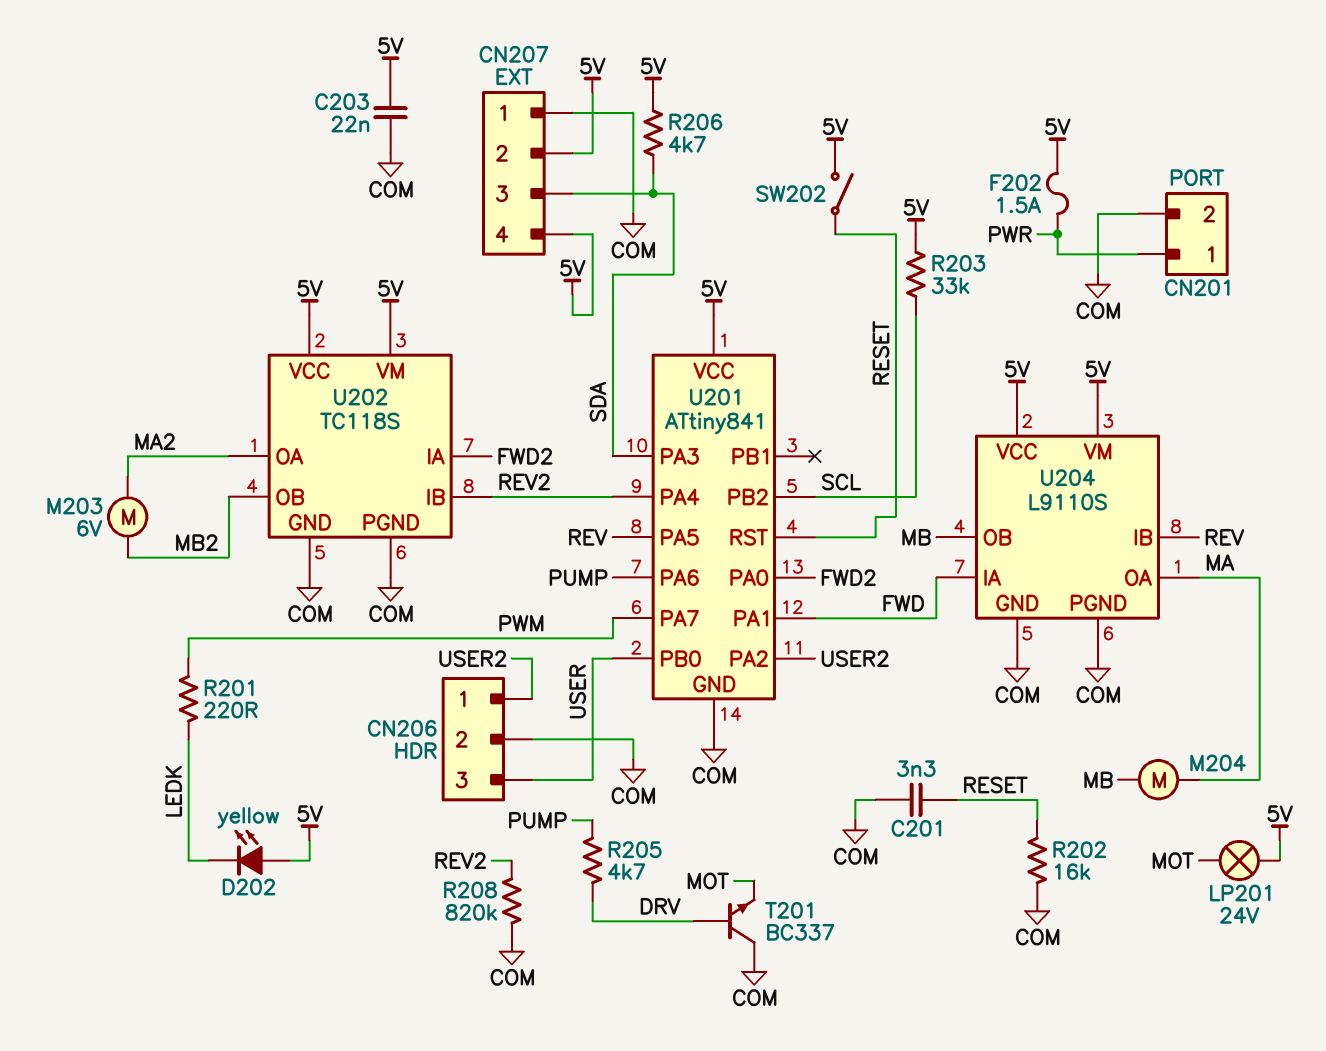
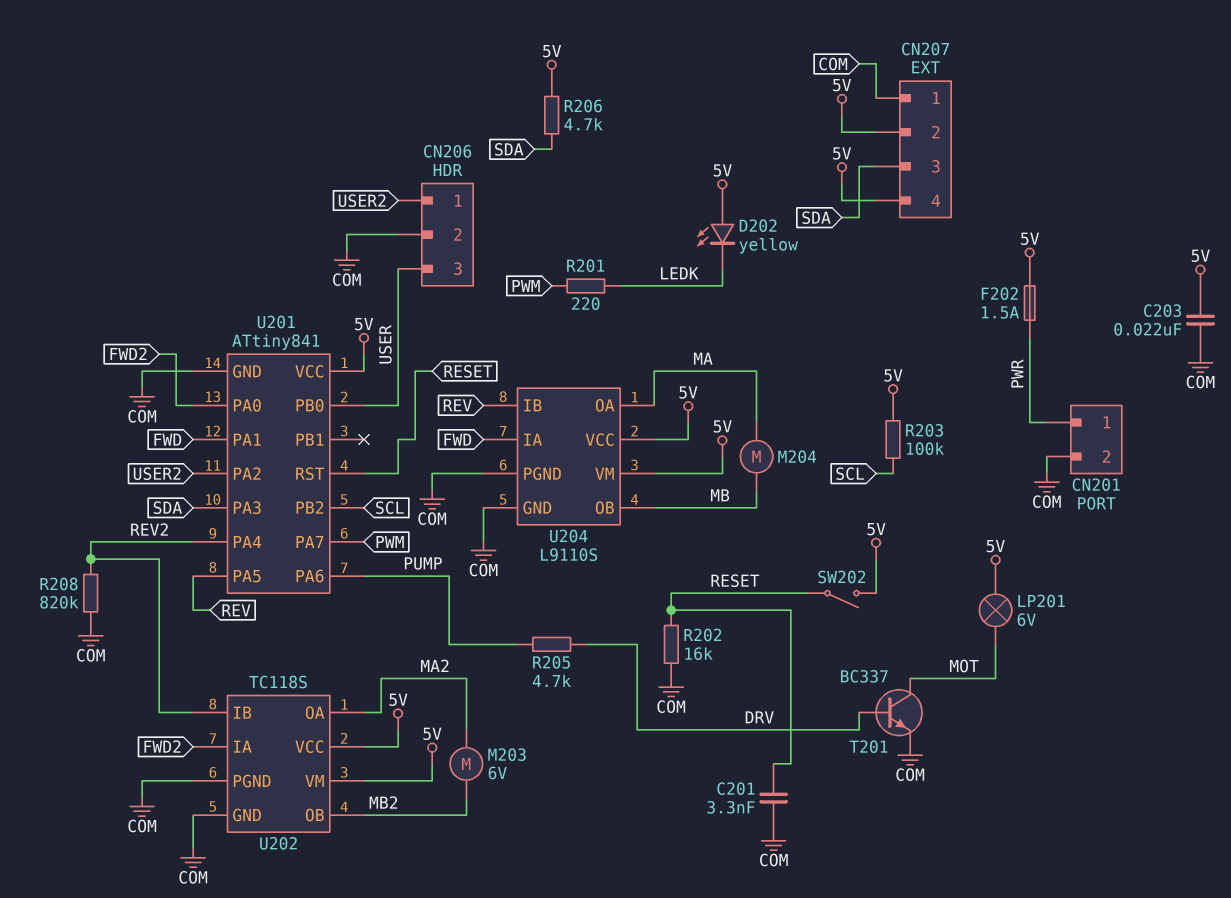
LP201: lamp 24V (5V, MOT) -> lamp 6V (5V, MOT)
R203: 33k (5V, SCL) -> 100k (5V, SCL)
T201: NPN BC337 (B DRV, C COM, E MOT) -> NPN BC337 (B DRV, C MOT, E COM)

